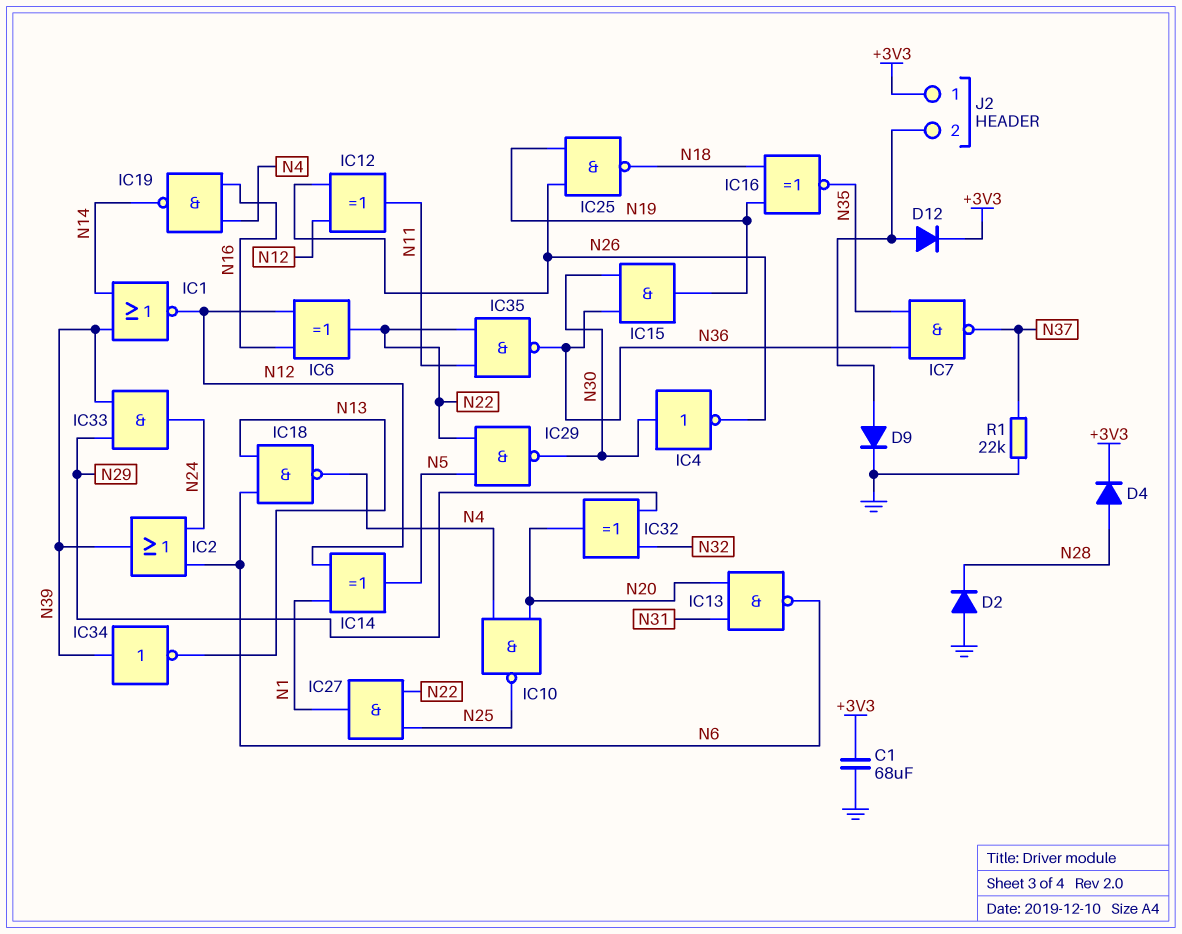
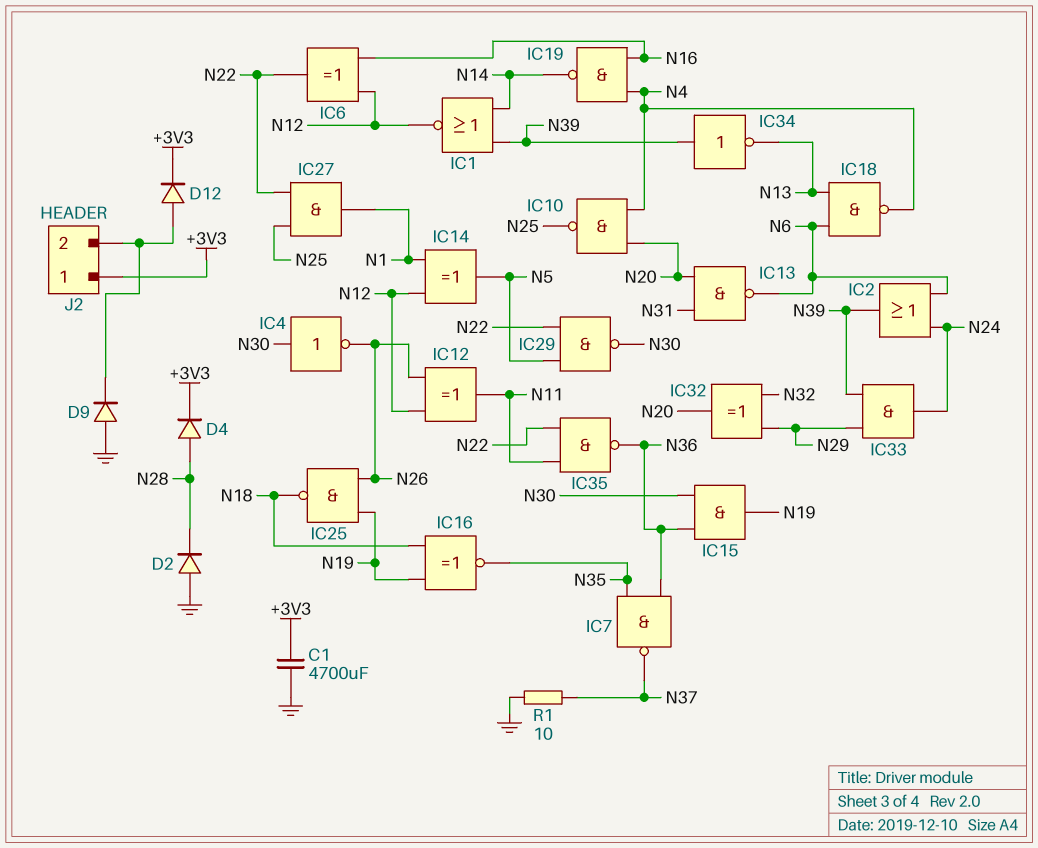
C1: 68uF (+3V3, GND) -> 4700uF (+3V3, GND)
D9: diode (A J2/2, K GND) -> diode (A GND, K J2/2)
R1: 22k (GND, N37) -> 10 (GND, N37)

